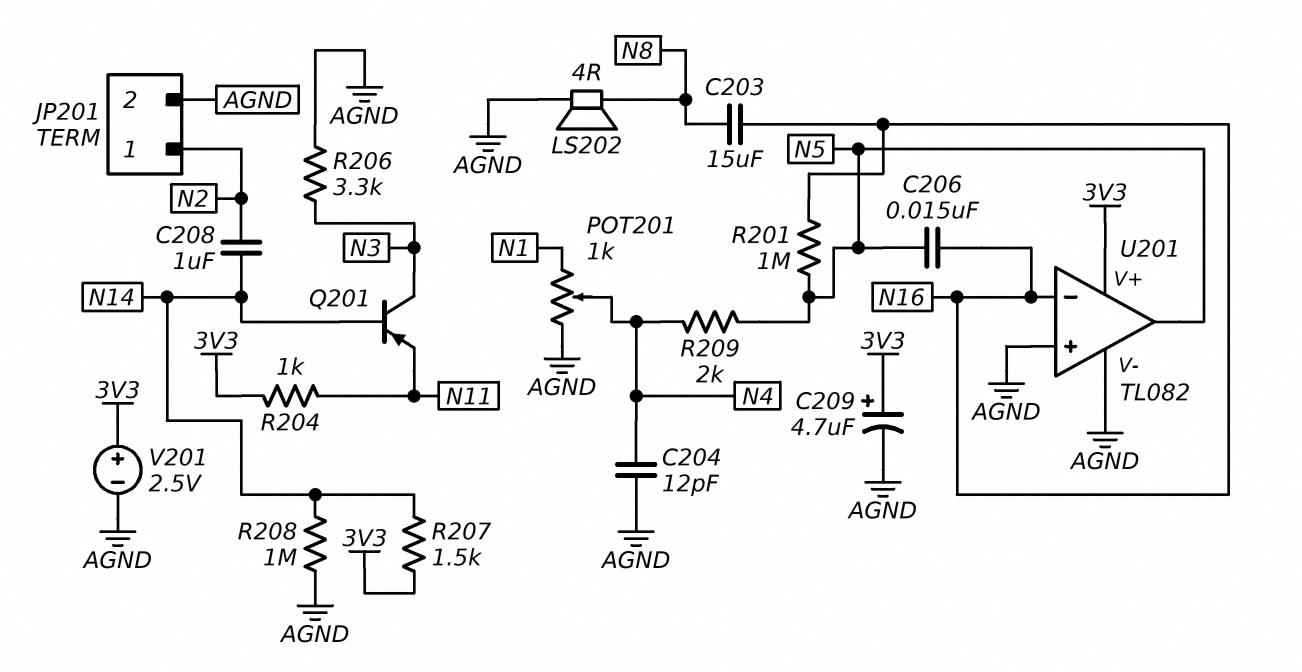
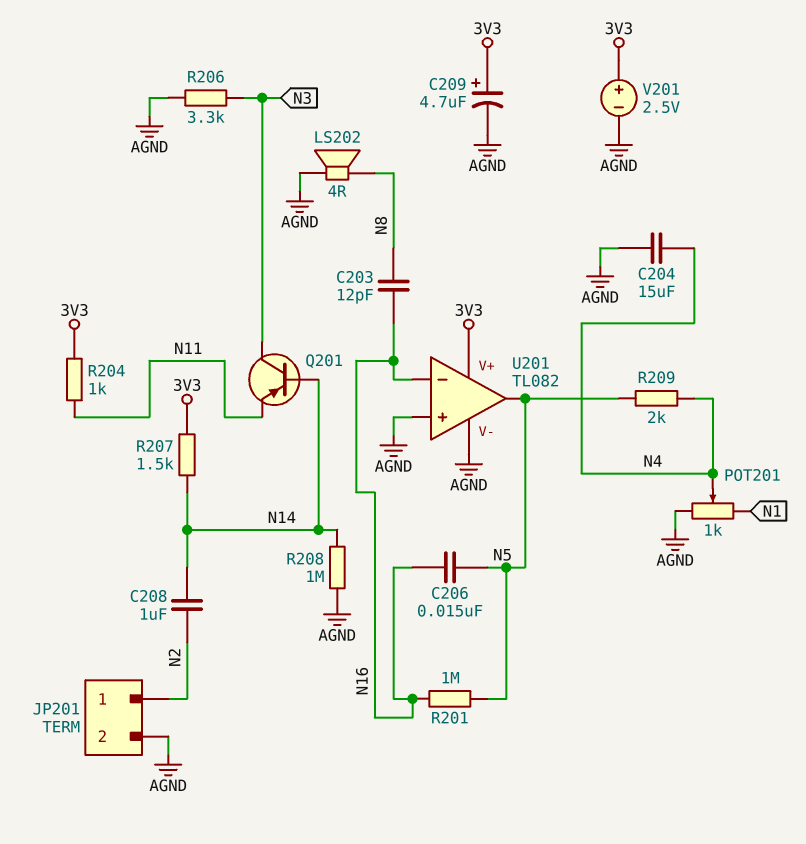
C203: 15uF (N8, N16) -> 12pF (N8, N16)
C204: 12pF (AGND, N4) -> 15uF (AGND, N4)

